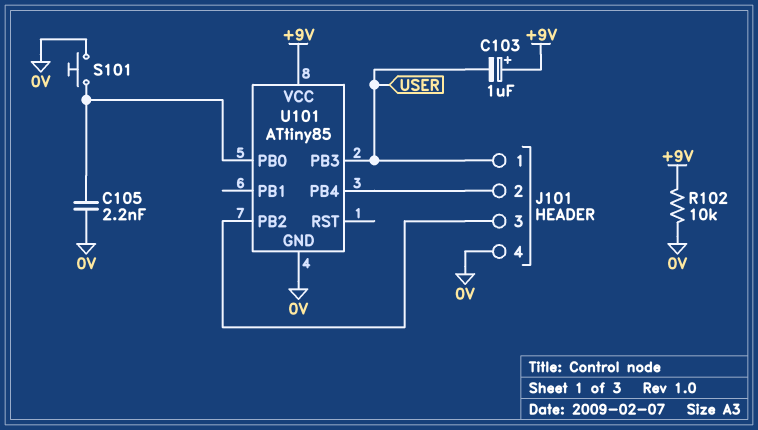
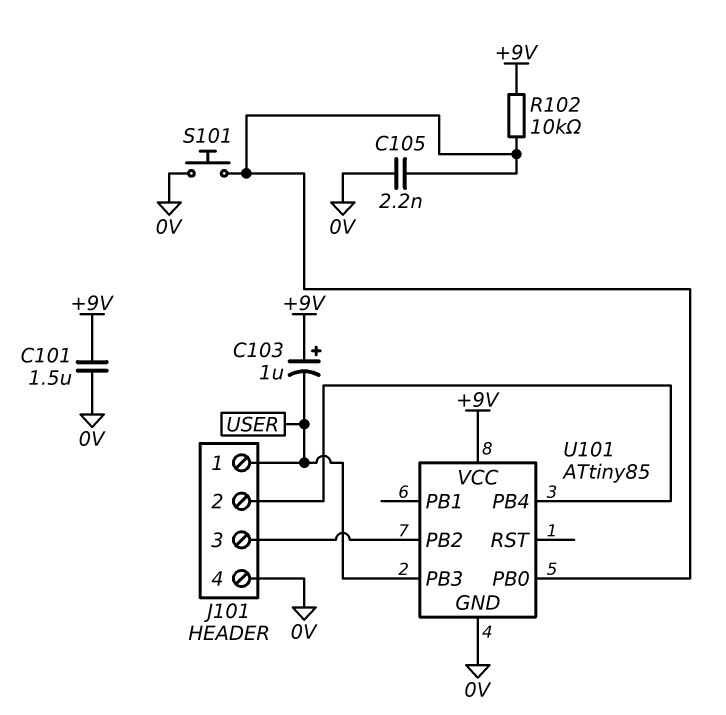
C101: none -> 1.5uF (+9V, 0V)
R102: 10k (+9V, 0V) -> 10k (+9V, U101/PB0)

